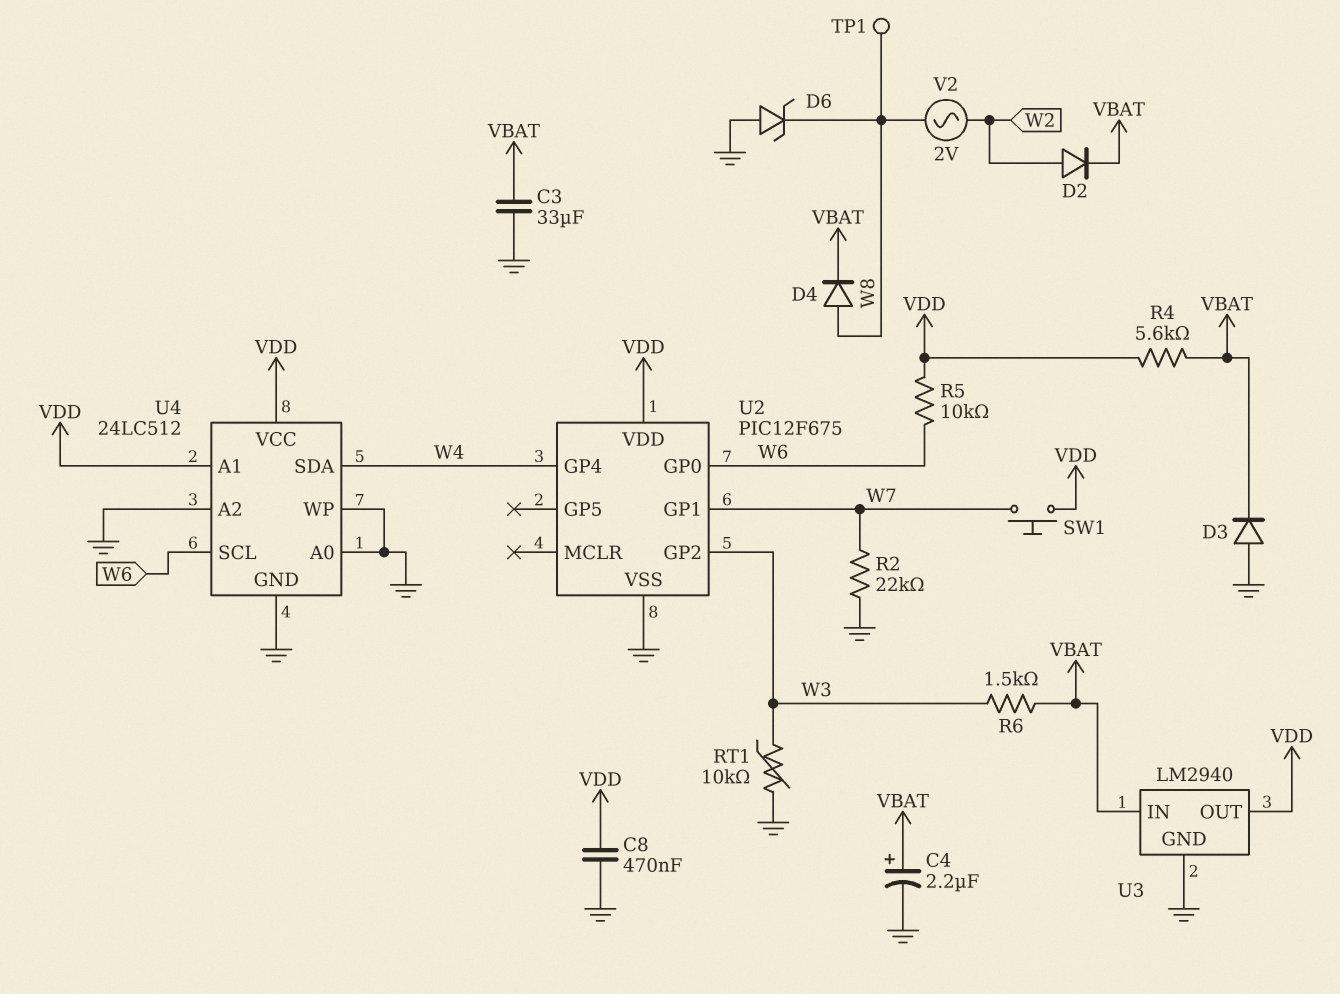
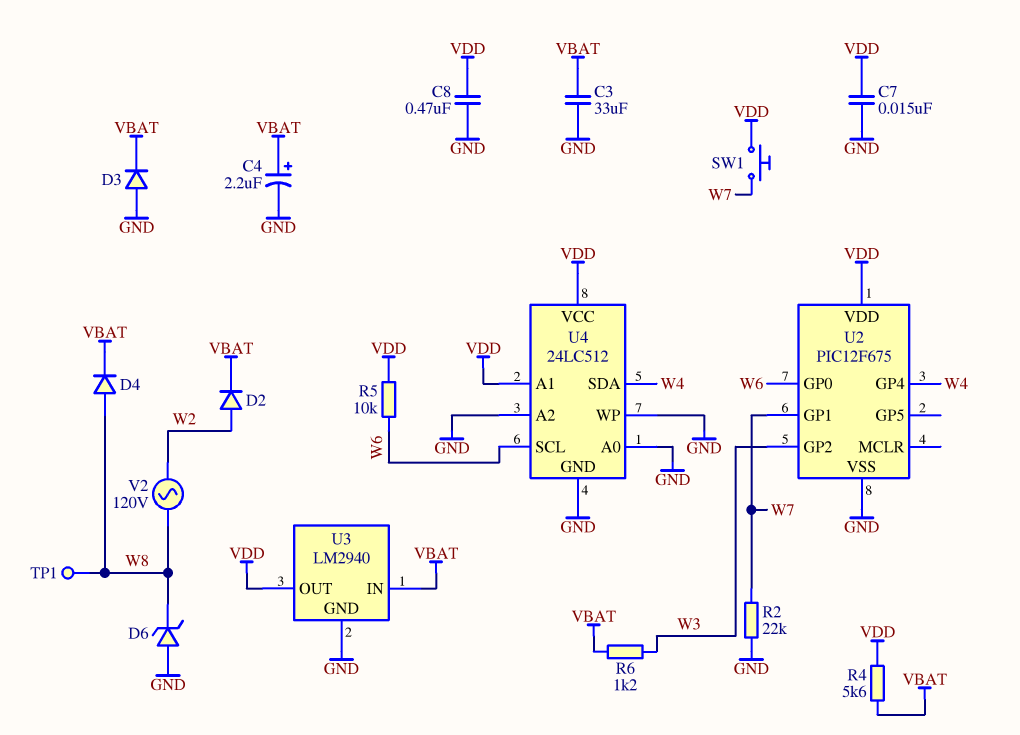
C7: none -> 15nF (GND, VDD)
R6: 1.5k (VBAT, W3) -> 1.2k (VBAT, W3)
RT1: 10k (GND, W3) -> none
V2: AC 2V (W2, W8) -> AC 120V (W2, W8)

